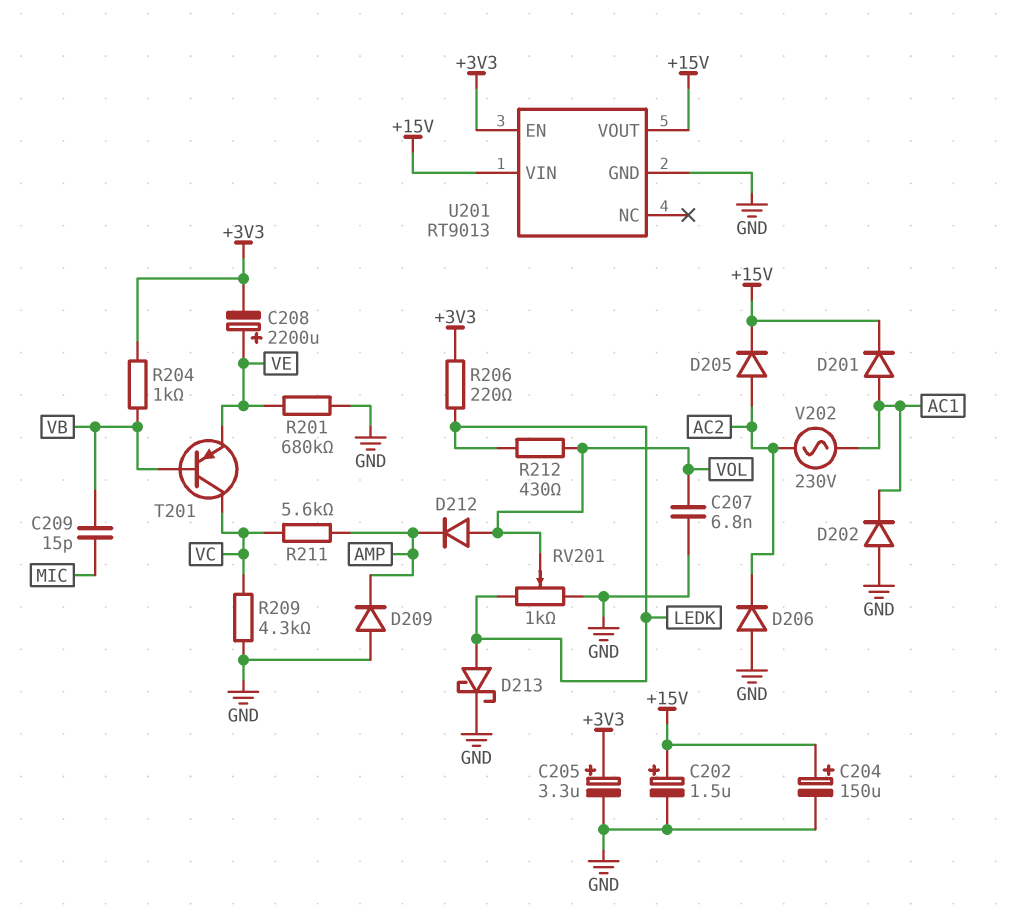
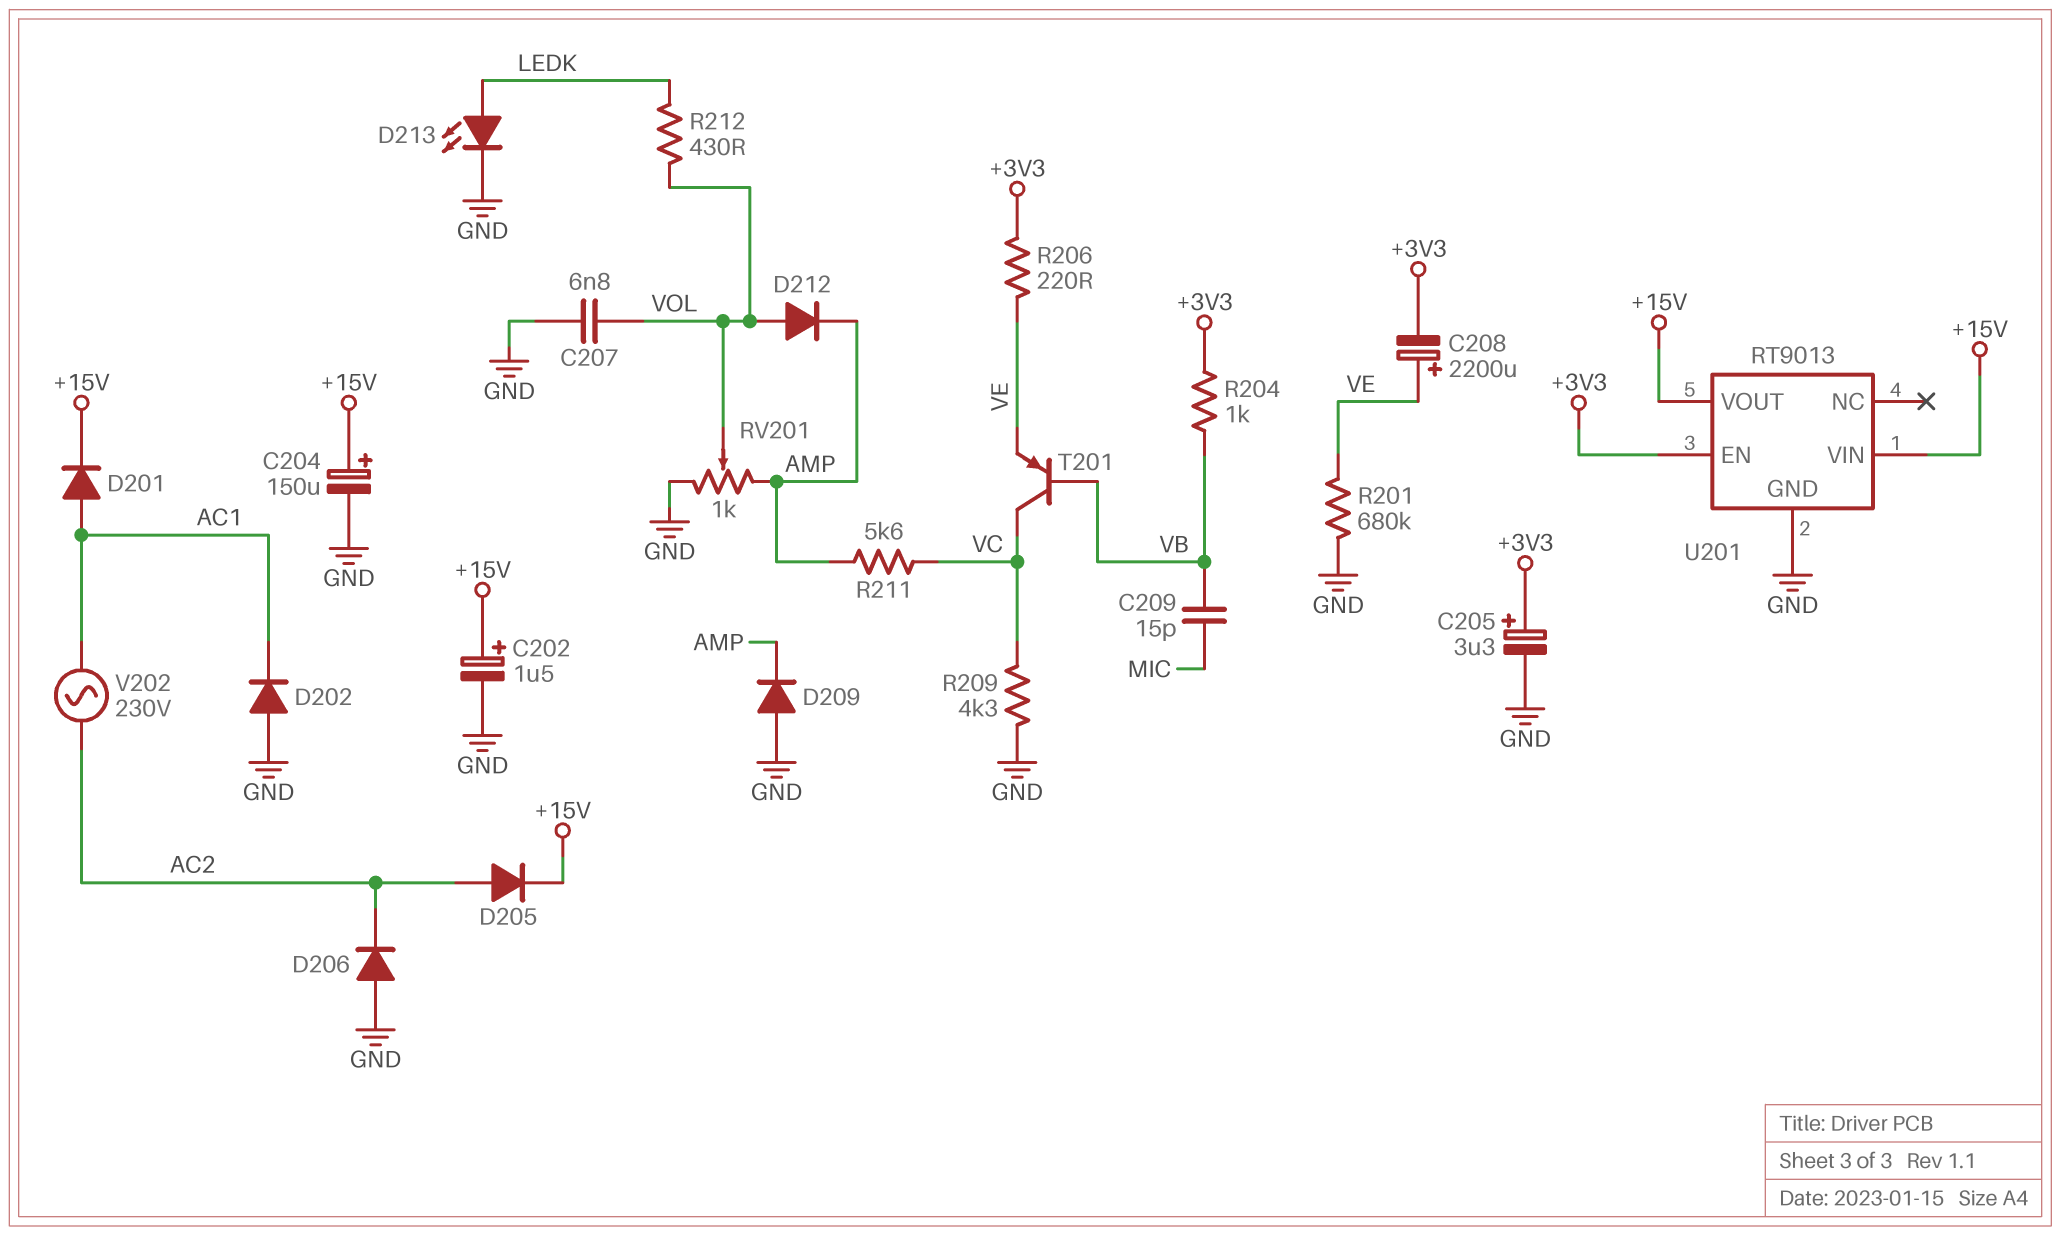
D213: schottky (A LEDK, K GND) -> LED (A LEDK, K GND)
R206: 220 (+3V3, LEDK) -> 220 (+3V3, VE)
RV201: 1k (GND, LEDK, wiper VOL) -> 1k (AMP, GND, wiper VOL)

